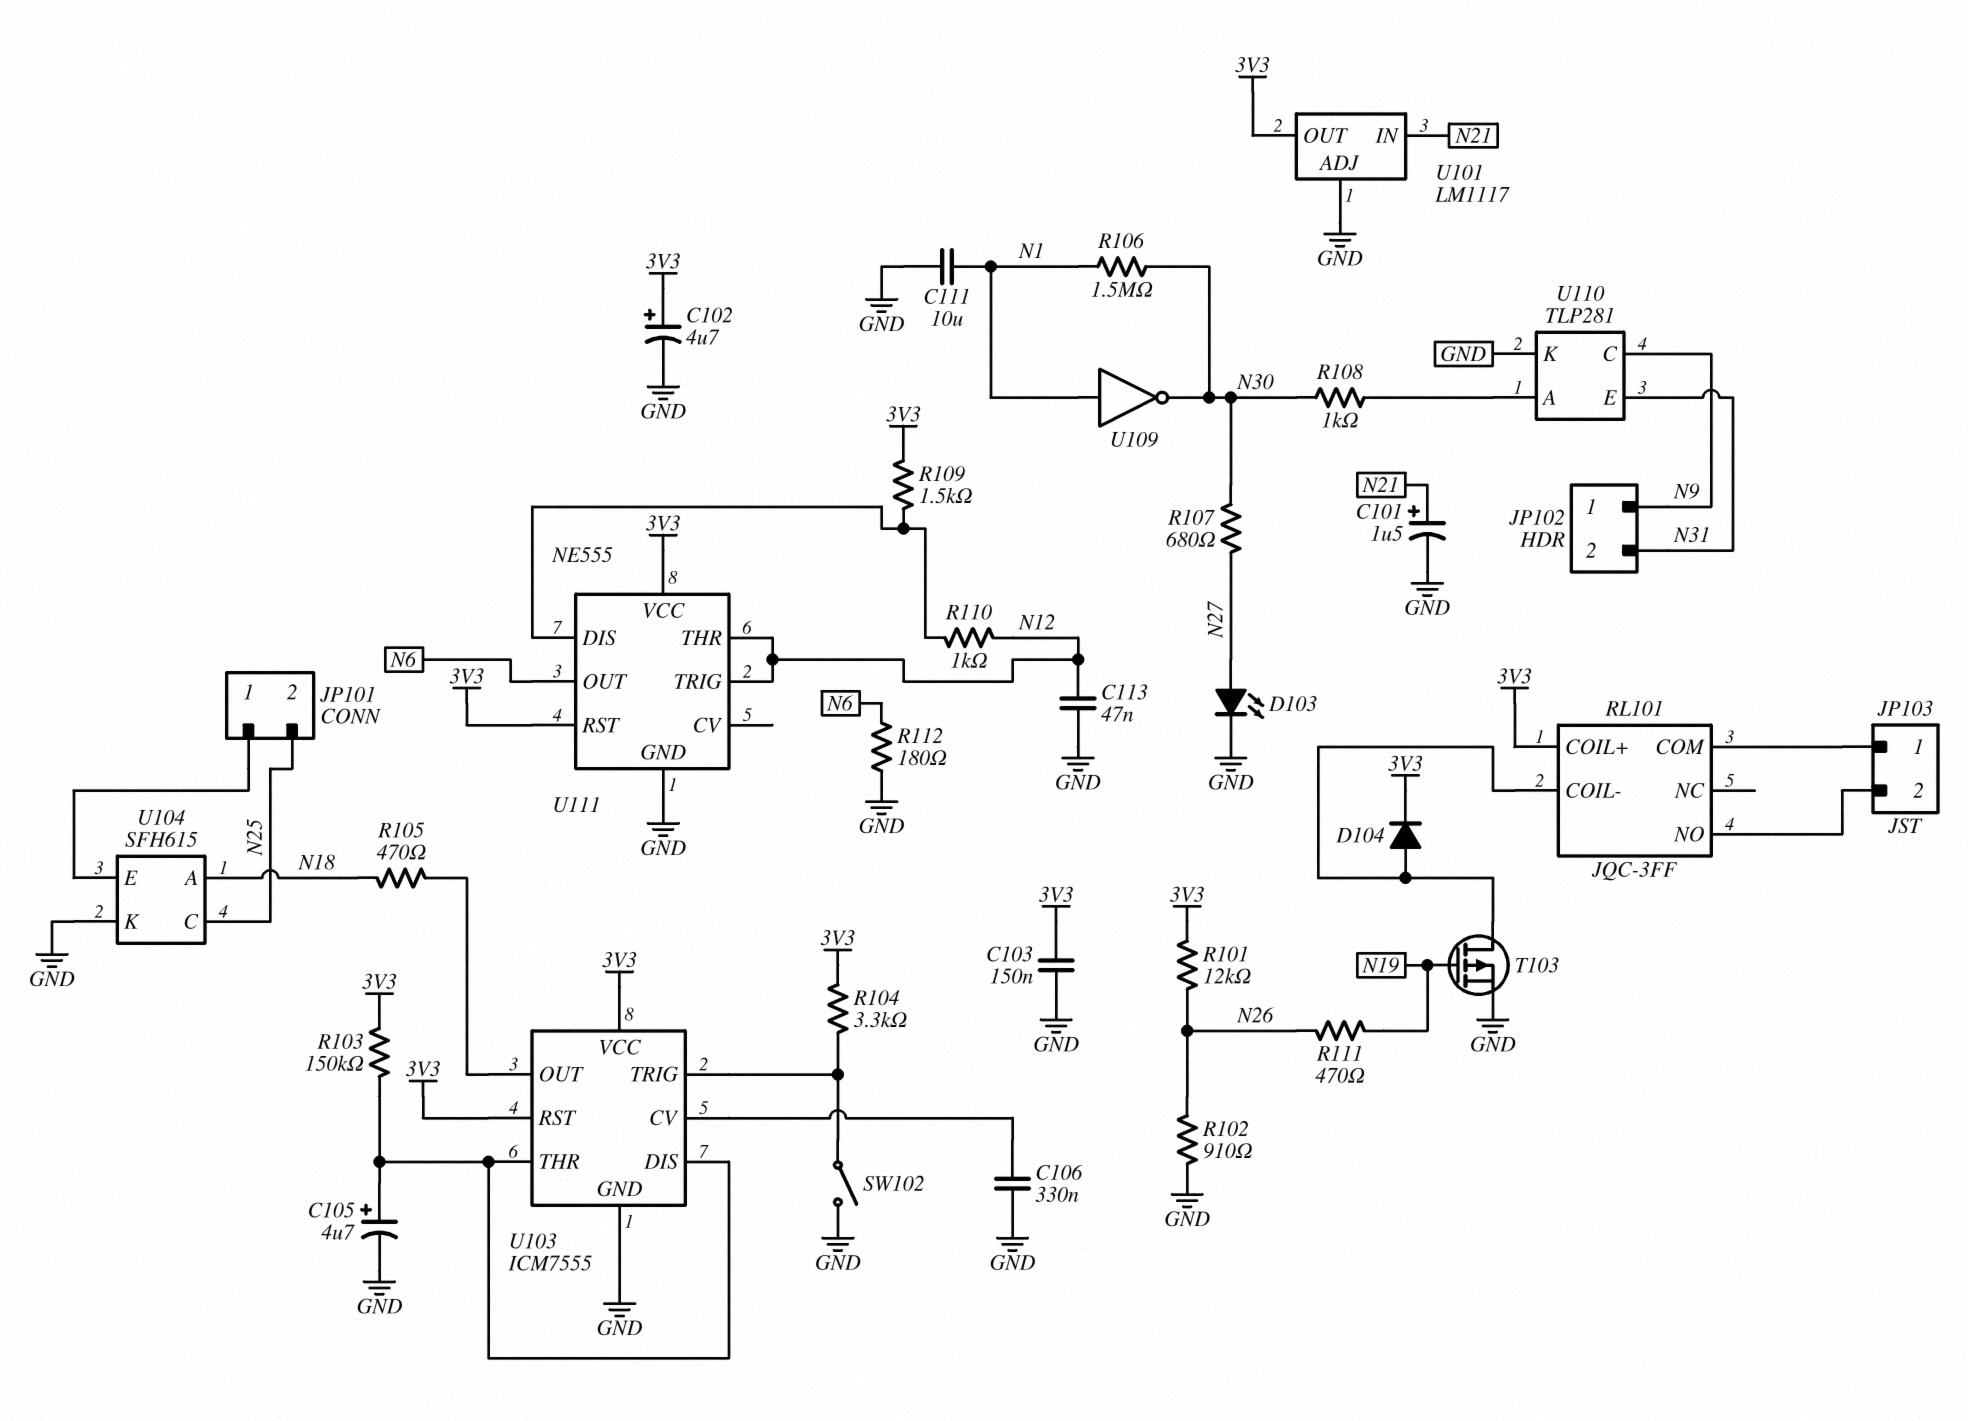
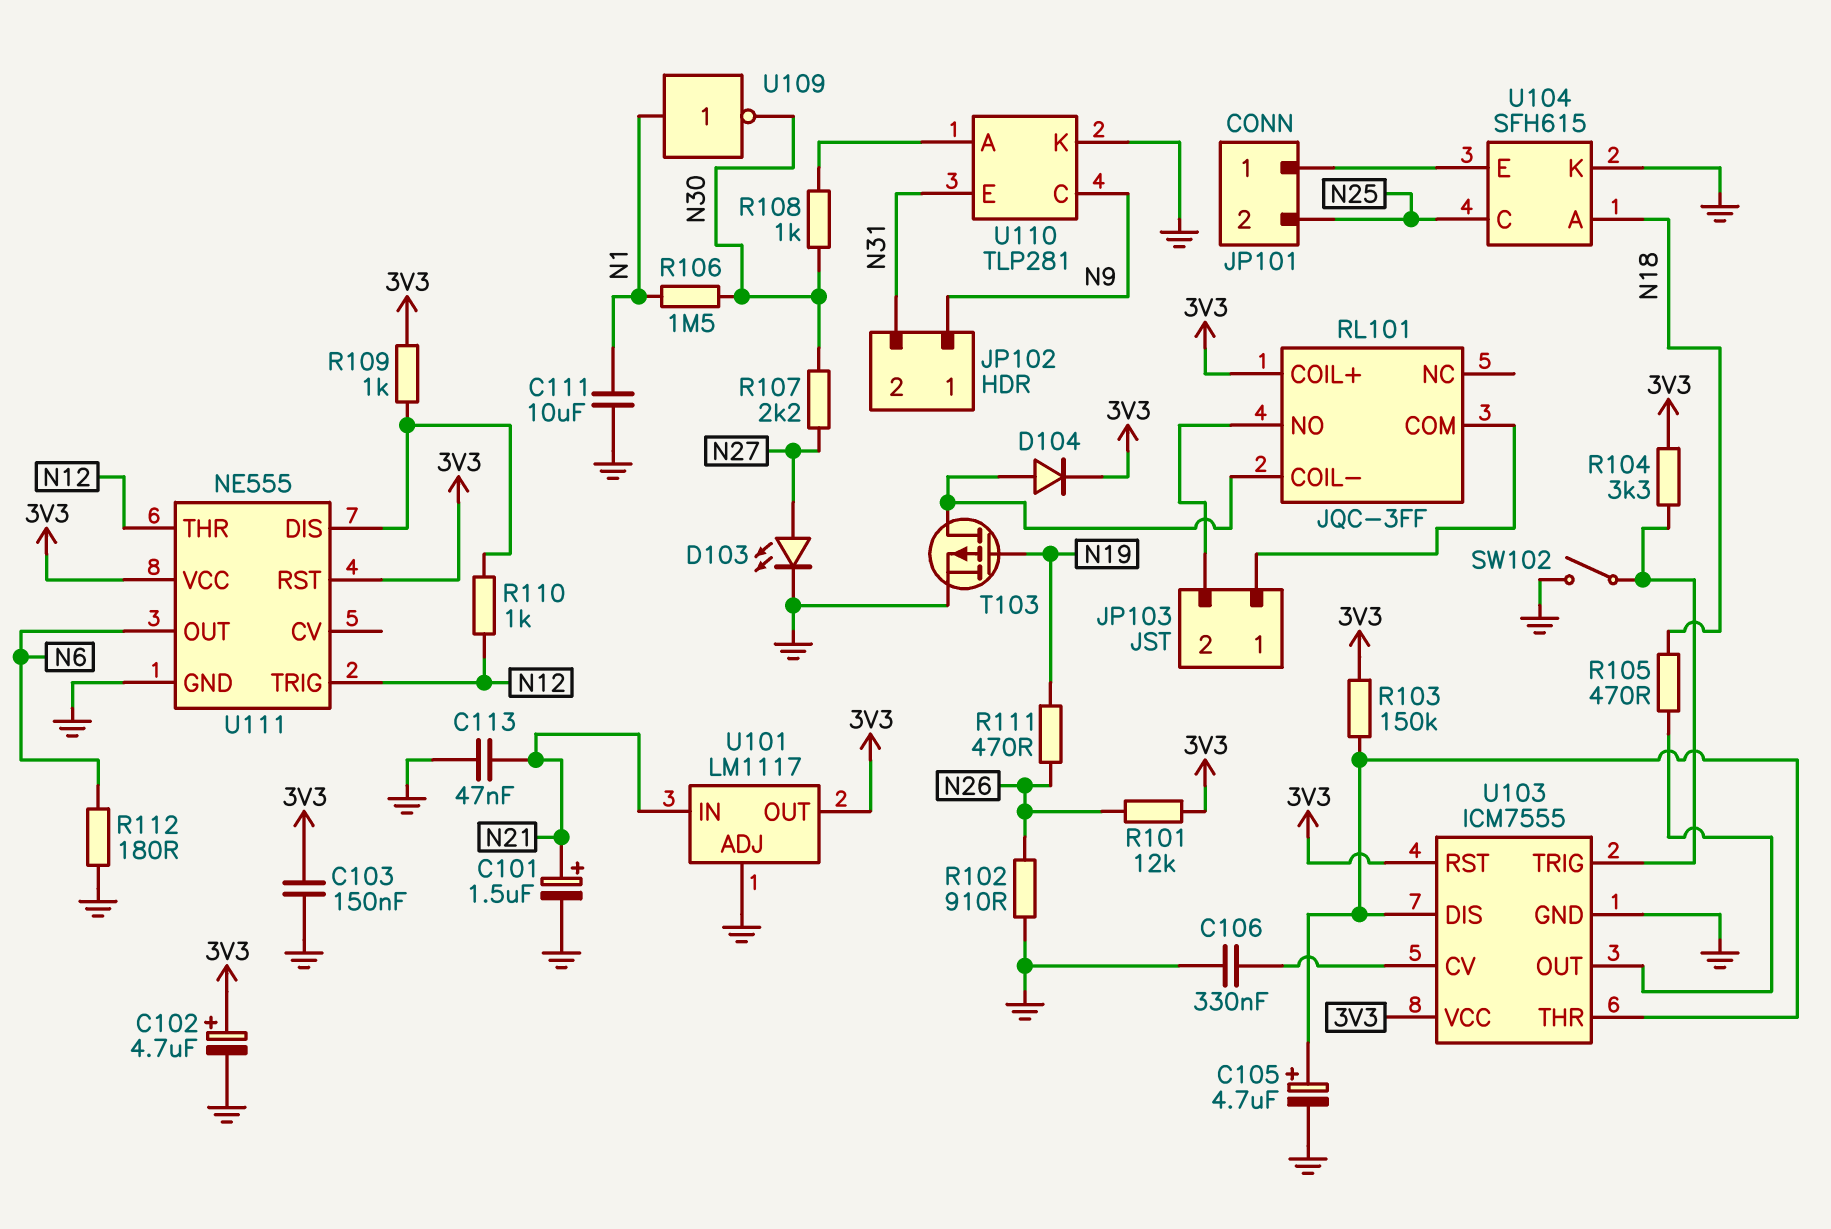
C113: 47nF (GND, N12) -> 47nF (GND, N21)
R107: 680 (N27, N30) -> 2.2k (N27, N30)
R109: 1.5k (3V3, U111/DIS) -> 1k (3V3, U111/DIS)

